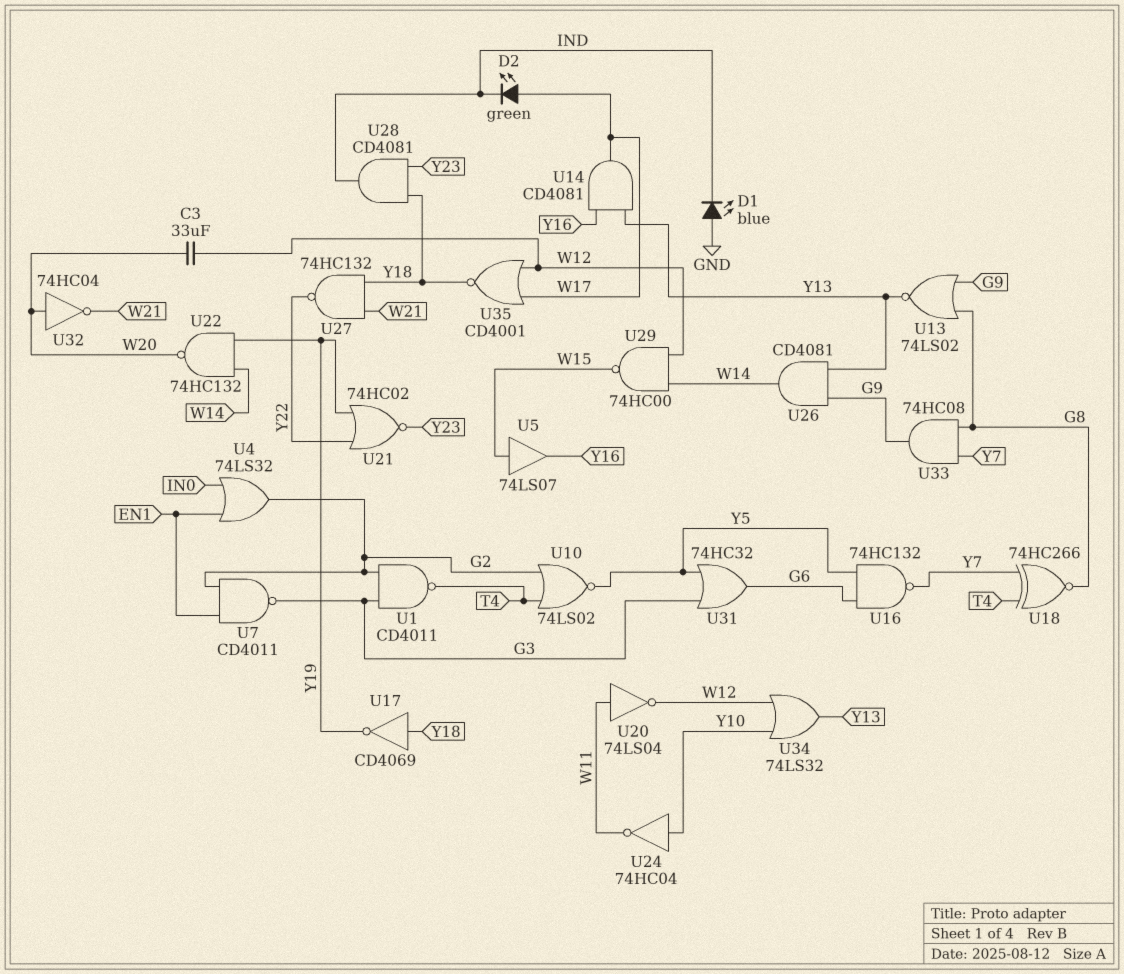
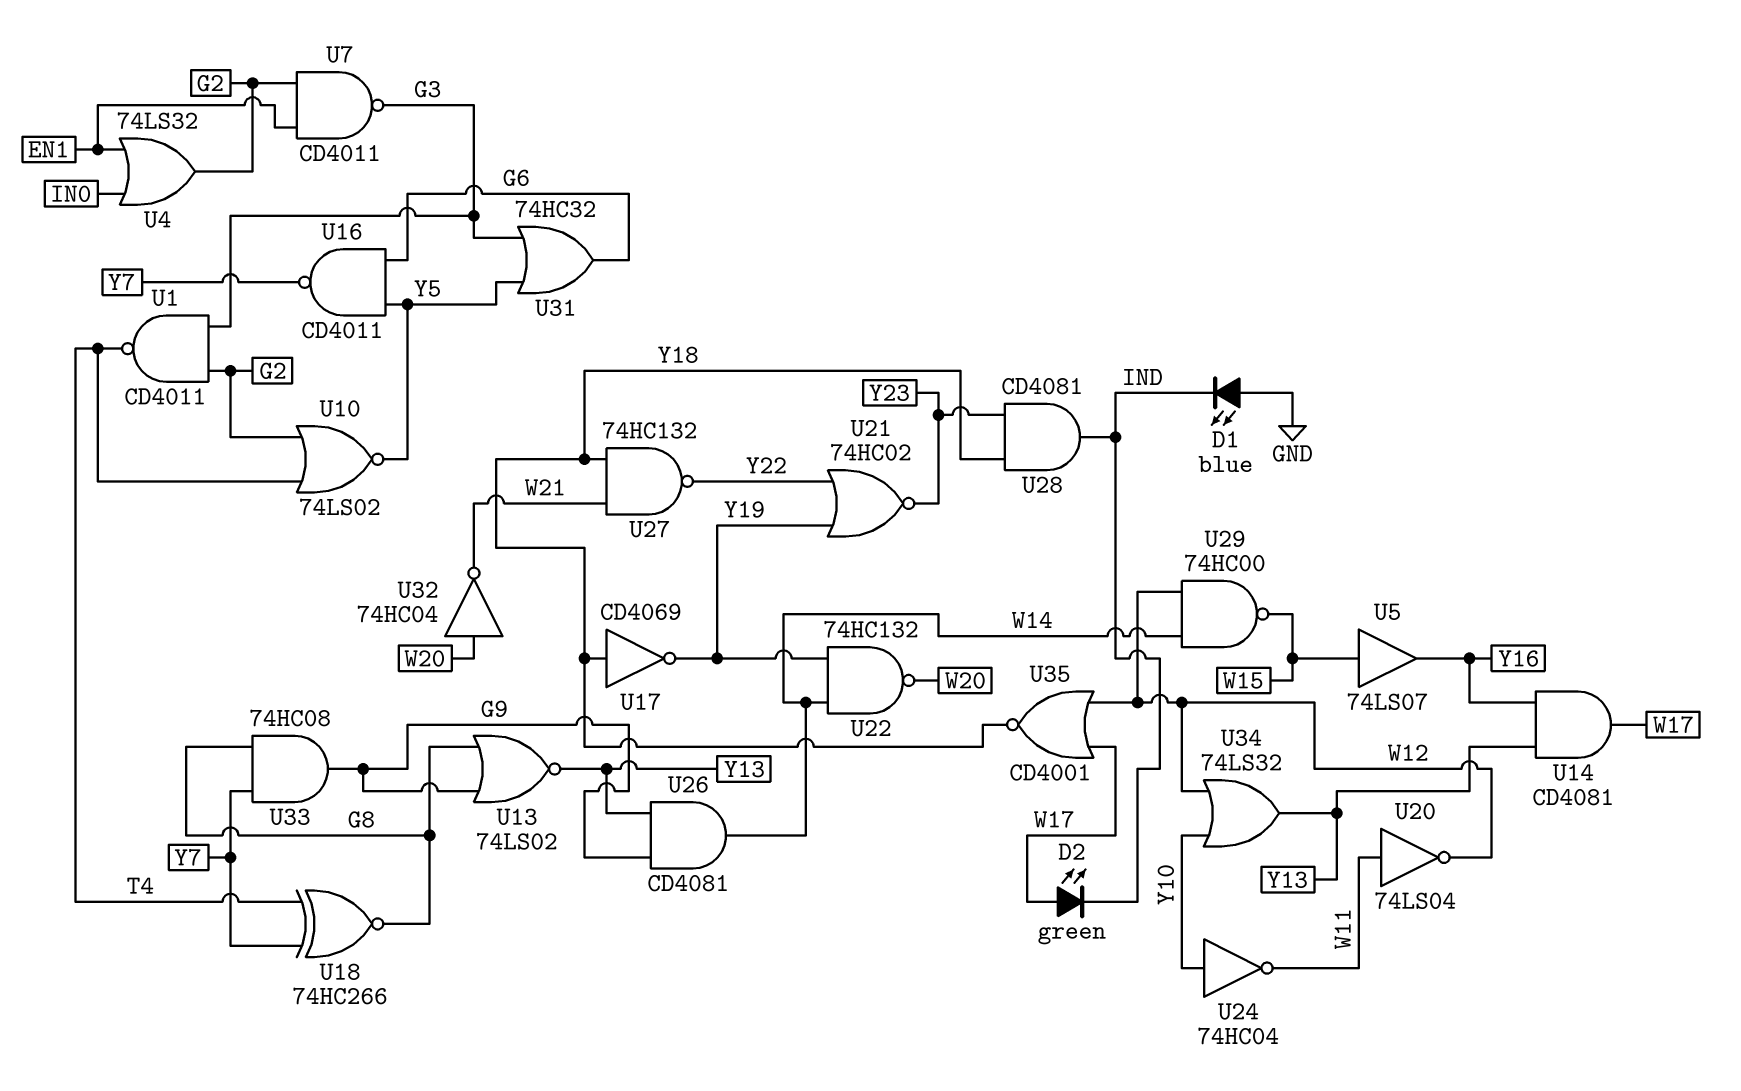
C3: 33uF (W12, W20) -> none
U16: NAND 74HC132 (in G6, in Y5, out Y7) -> NAND CD4011 (in G6, in Y5, out Y7)

